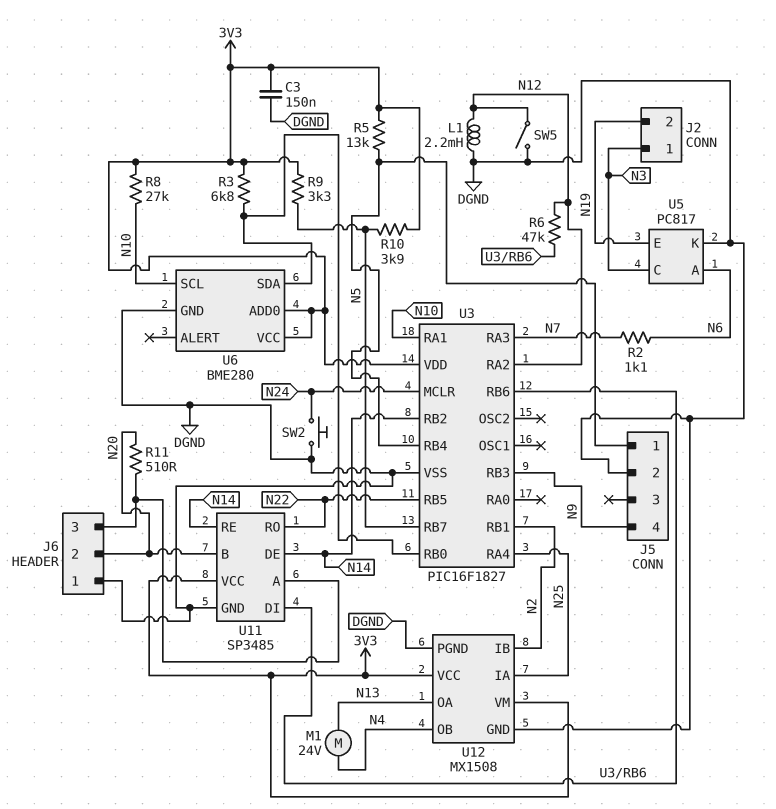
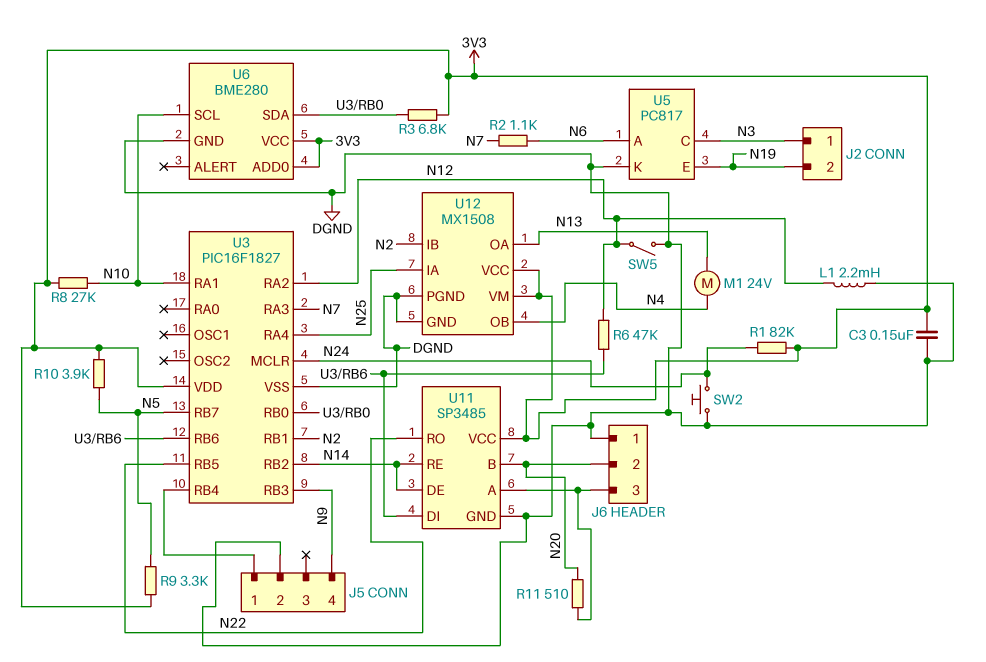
R1: none -> 82k (3V3, N24)
R5: 13k (3V3, J5/1) -> none

